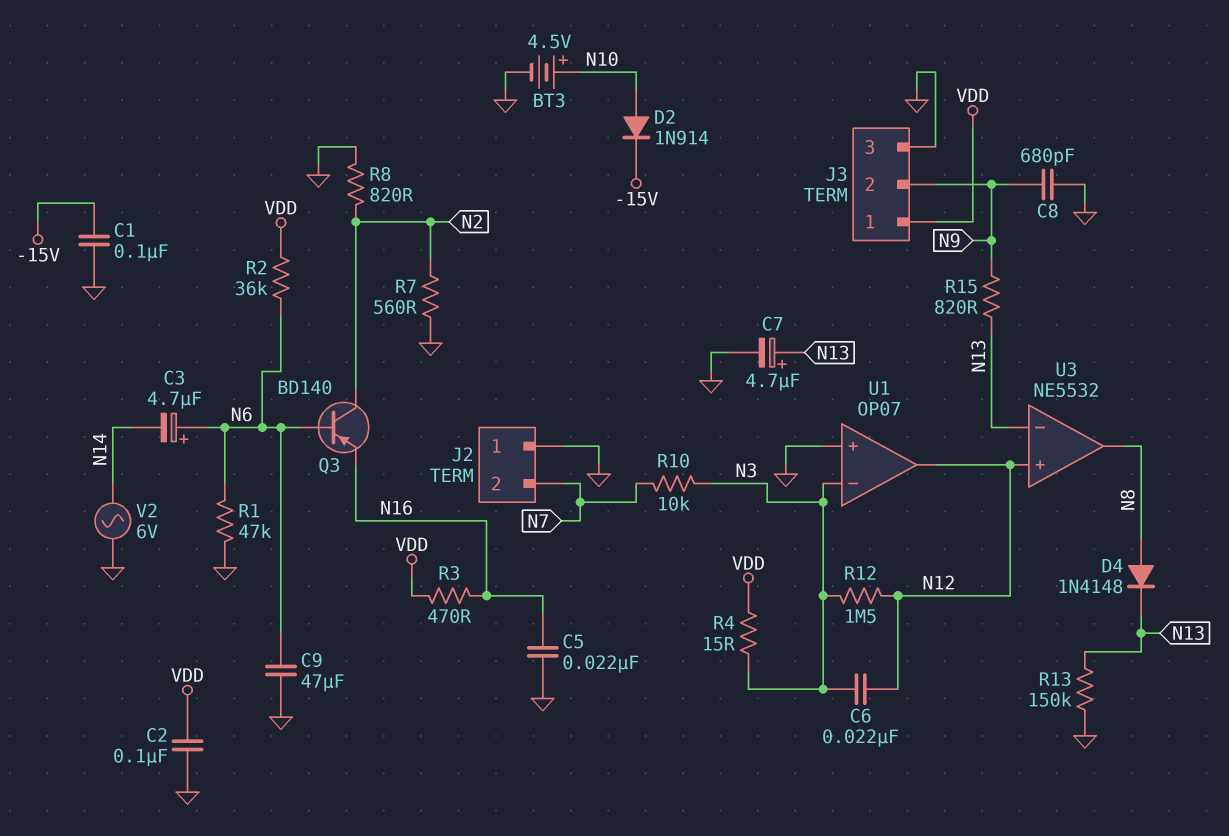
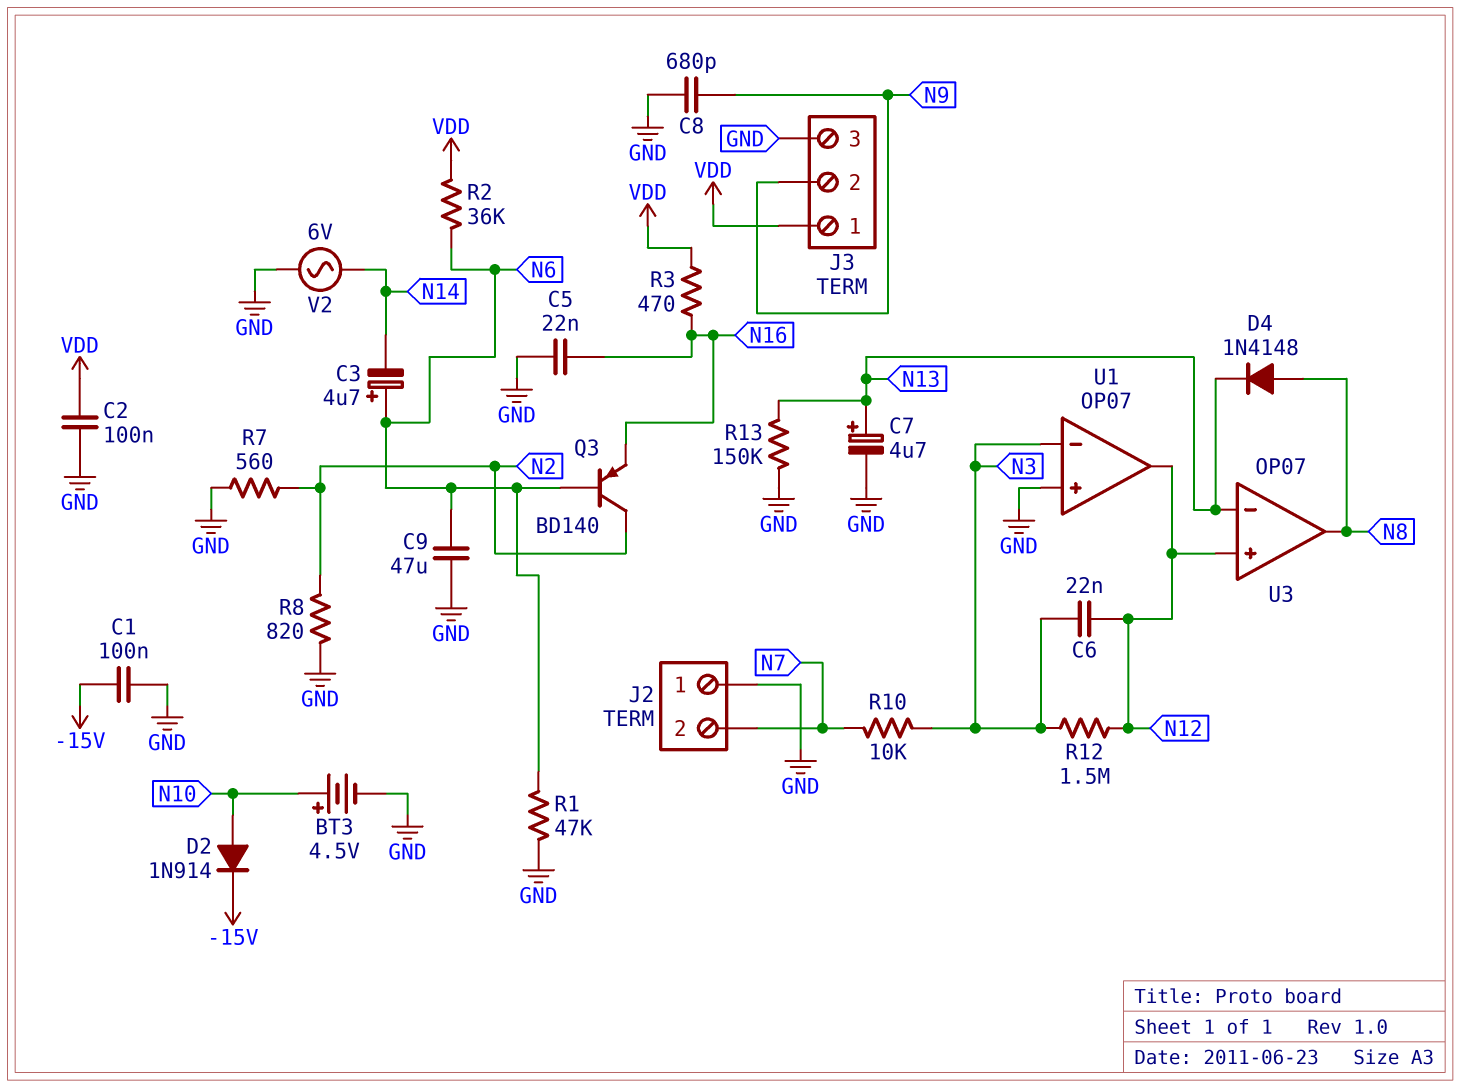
R4: 15 (N3, VDD) -> none
R15: 820 (N9, N13) -> none
U3: NE5532 -> OP07

